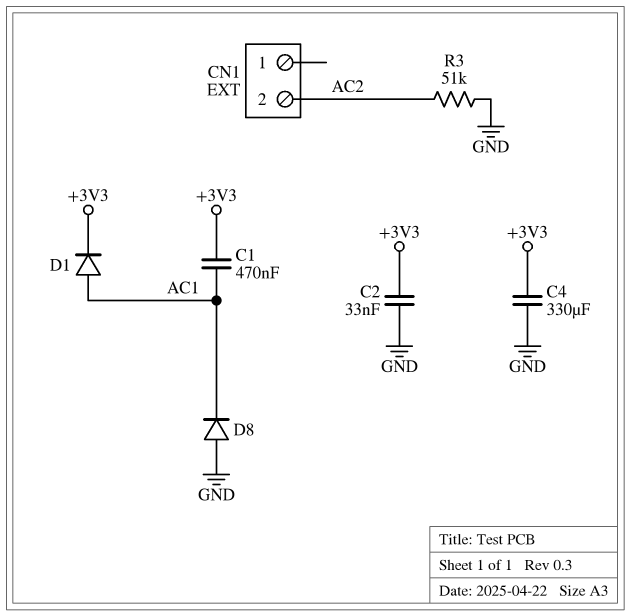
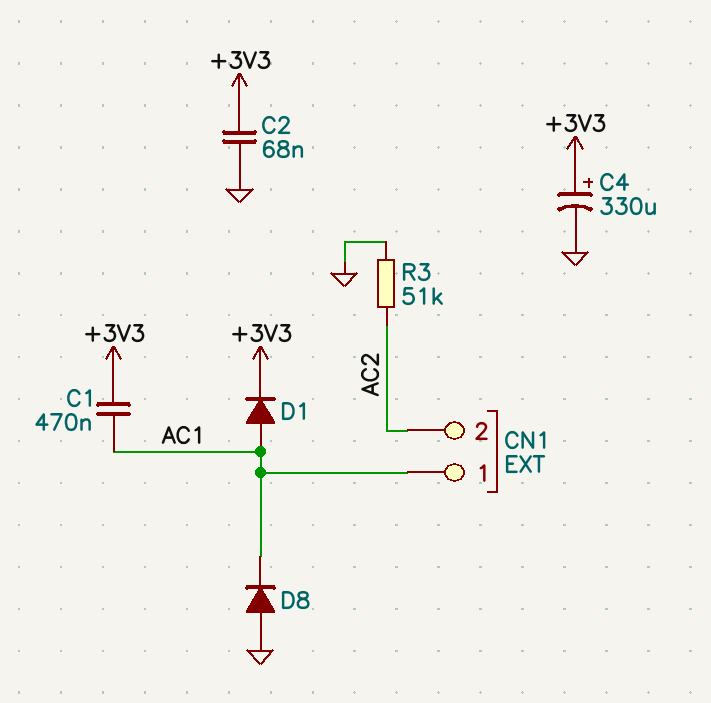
C2: 33nF (+3V3, GND) -> 68nF (+3V3, GND)
C4: 330uF (+3V3, GND) -> 330uF (plus +3V3, minus GND)
CN1 pin 1: none -> AC1

